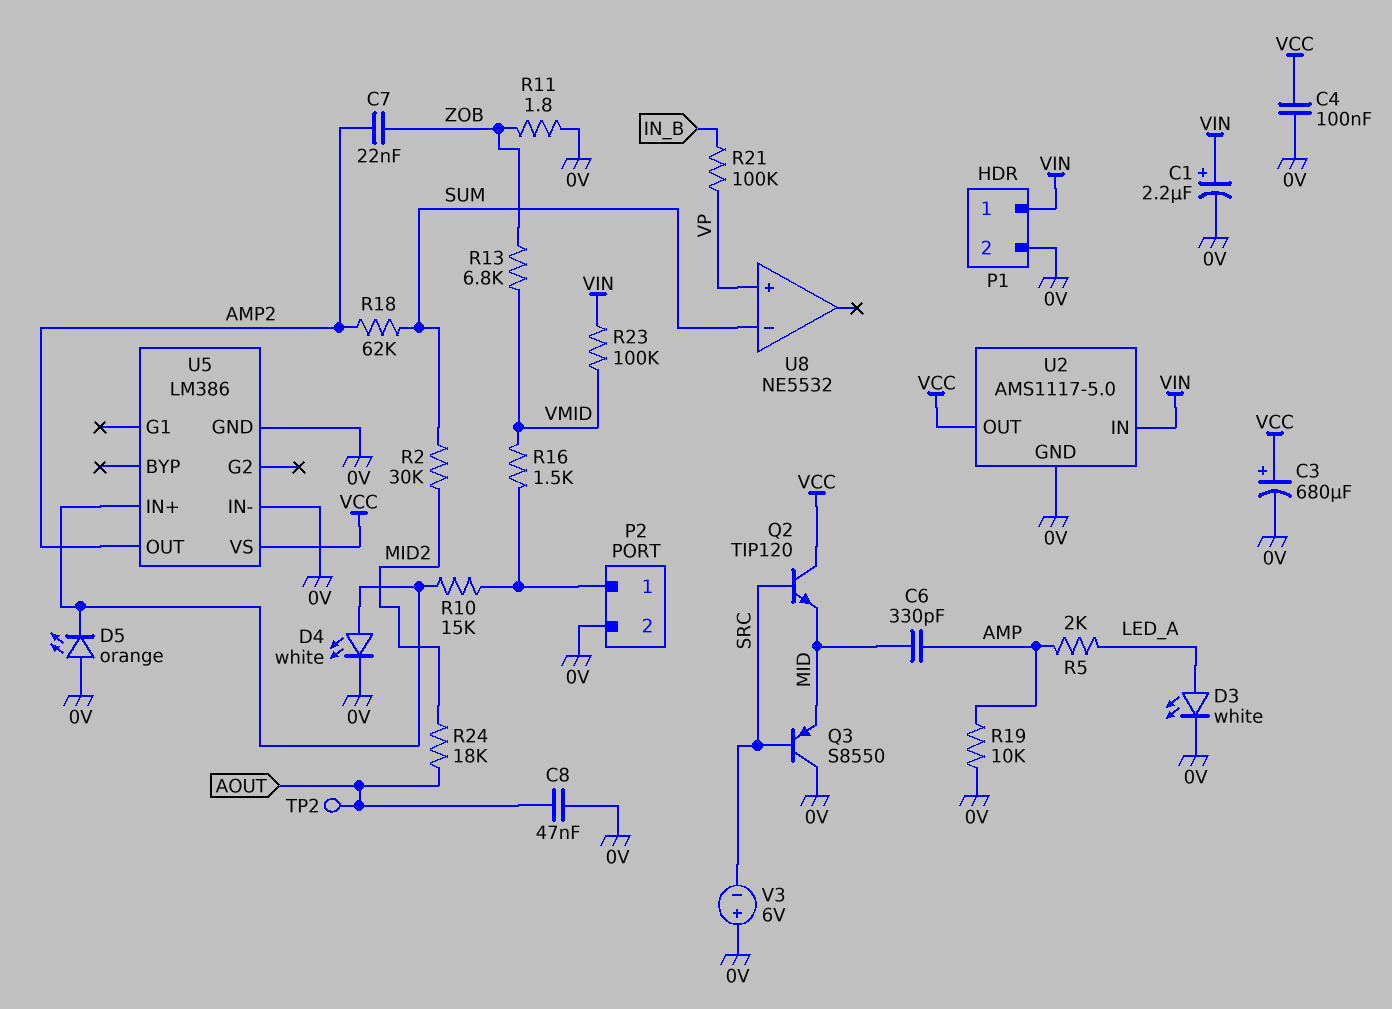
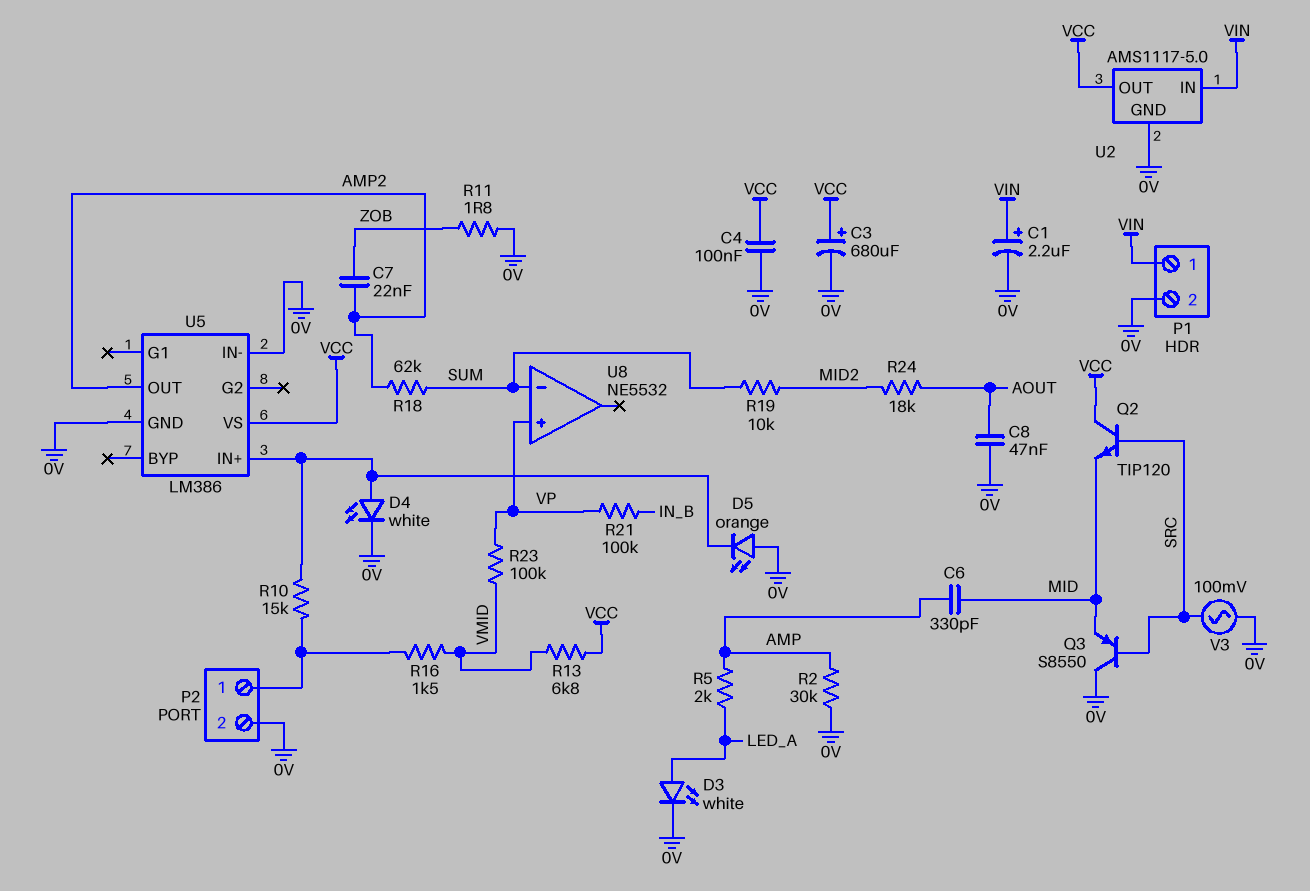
R2: 30k (MID2, SUM) -> 30k (0V, AMP)
R13: 6.8k (VMID, ZOB) -> 6.8k (VCC, VMID)
R19: 10k (0V, AMP) -> 10k (MID2, SUM)
R23: 100k (VIN, VMID) -> 100k (VMID, VP)
TP2: test point (AOUT) -> none
V3: 6V (plus 0V, minus SRC) -> AC 100mV (0V, SRC)

